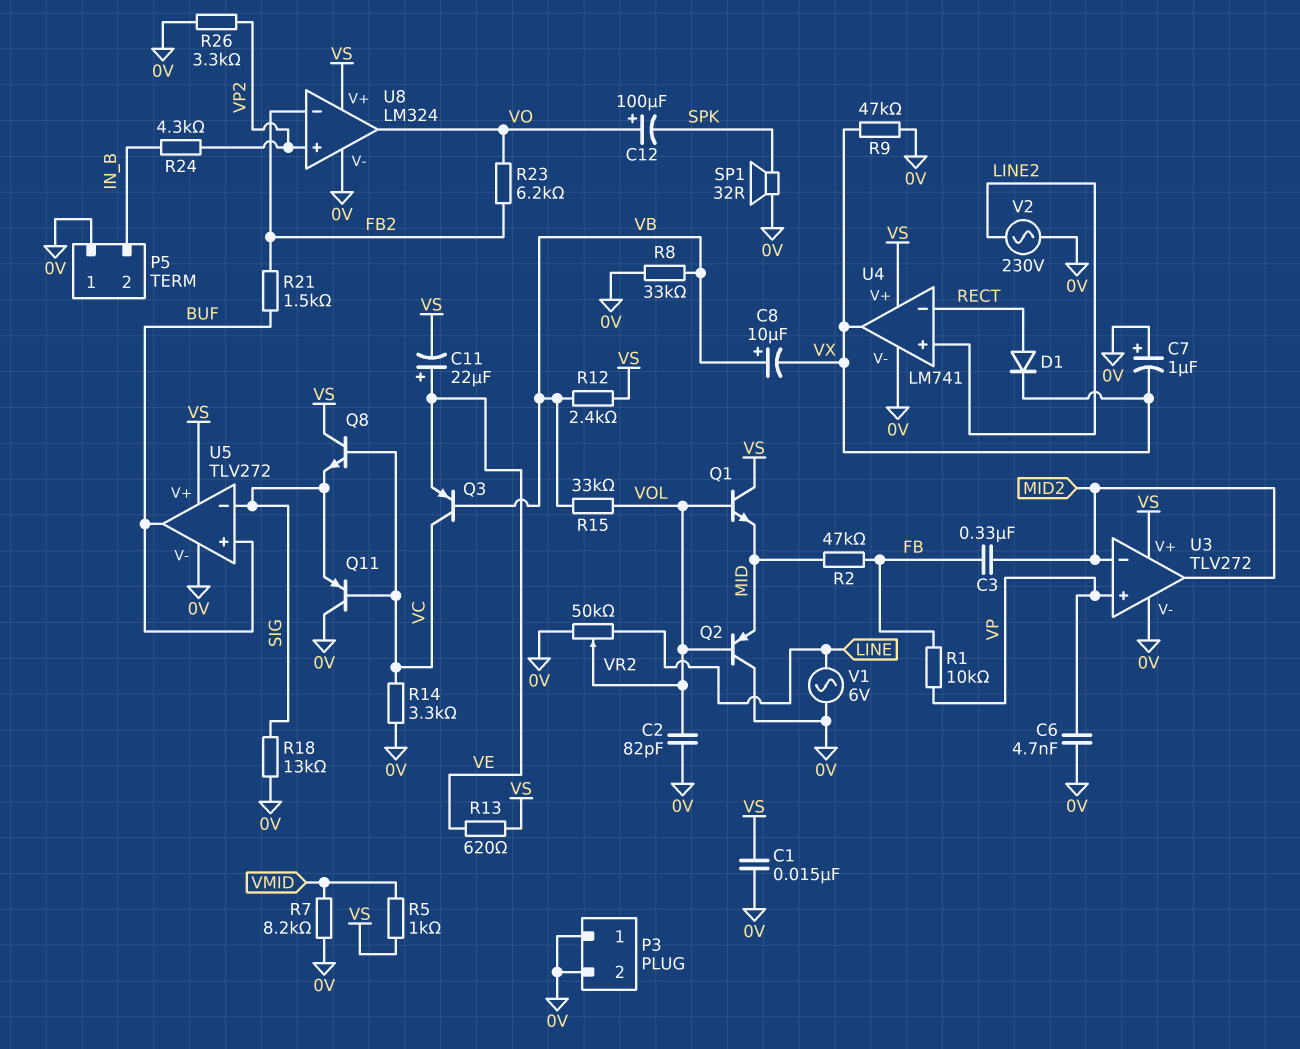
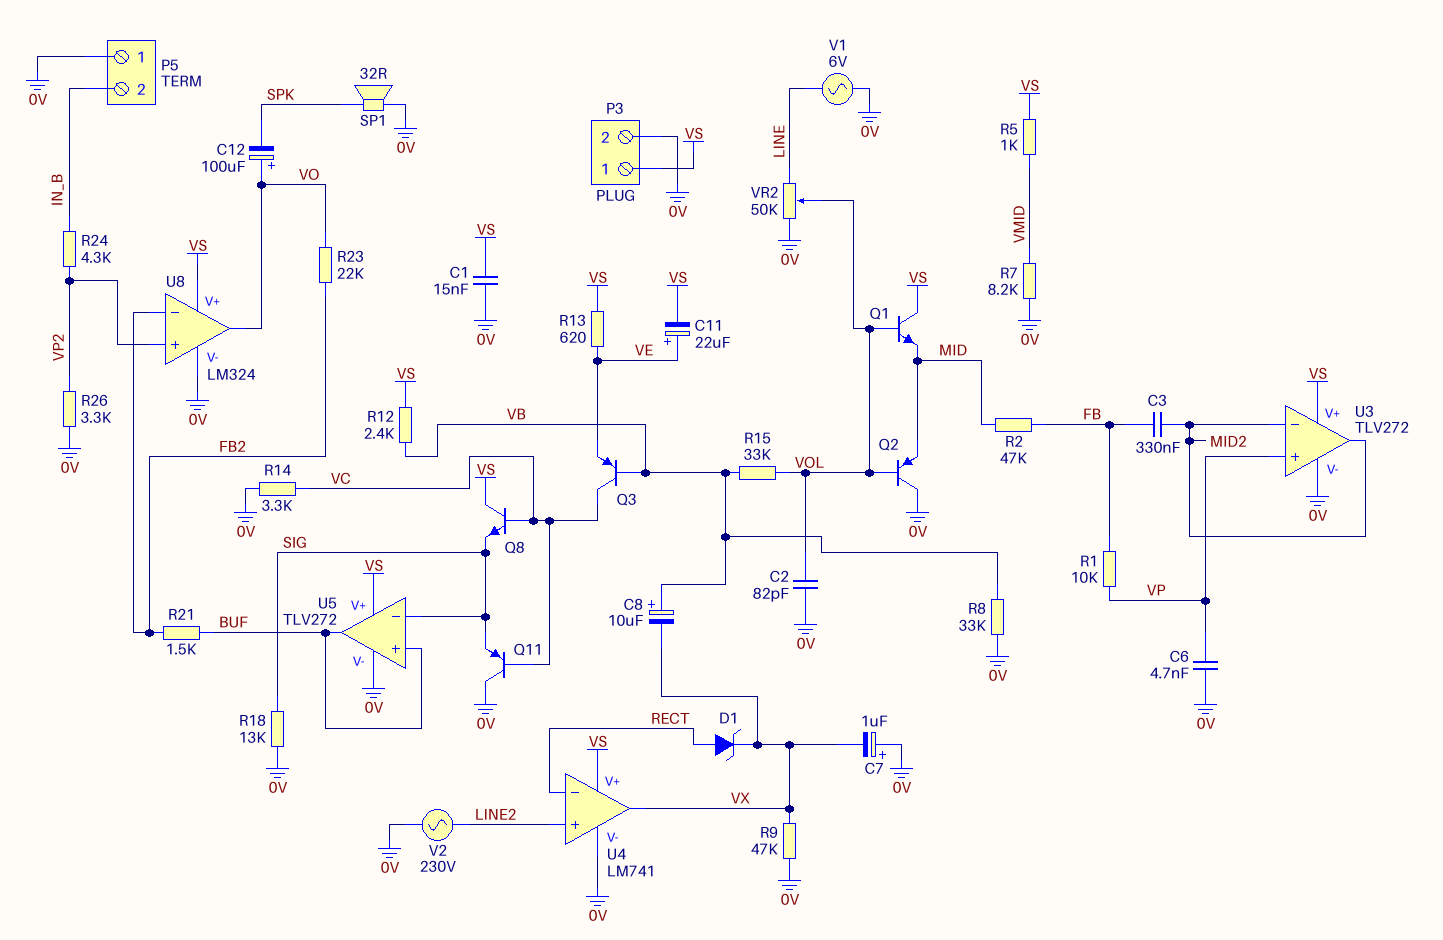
D1: diode (A RECT, K VX) -> zener (A RECT, K VX)
P3 pin 1: 0V -> VS
R23: 6.2k (FB2, VO) -> 22k (FB2, VO)

